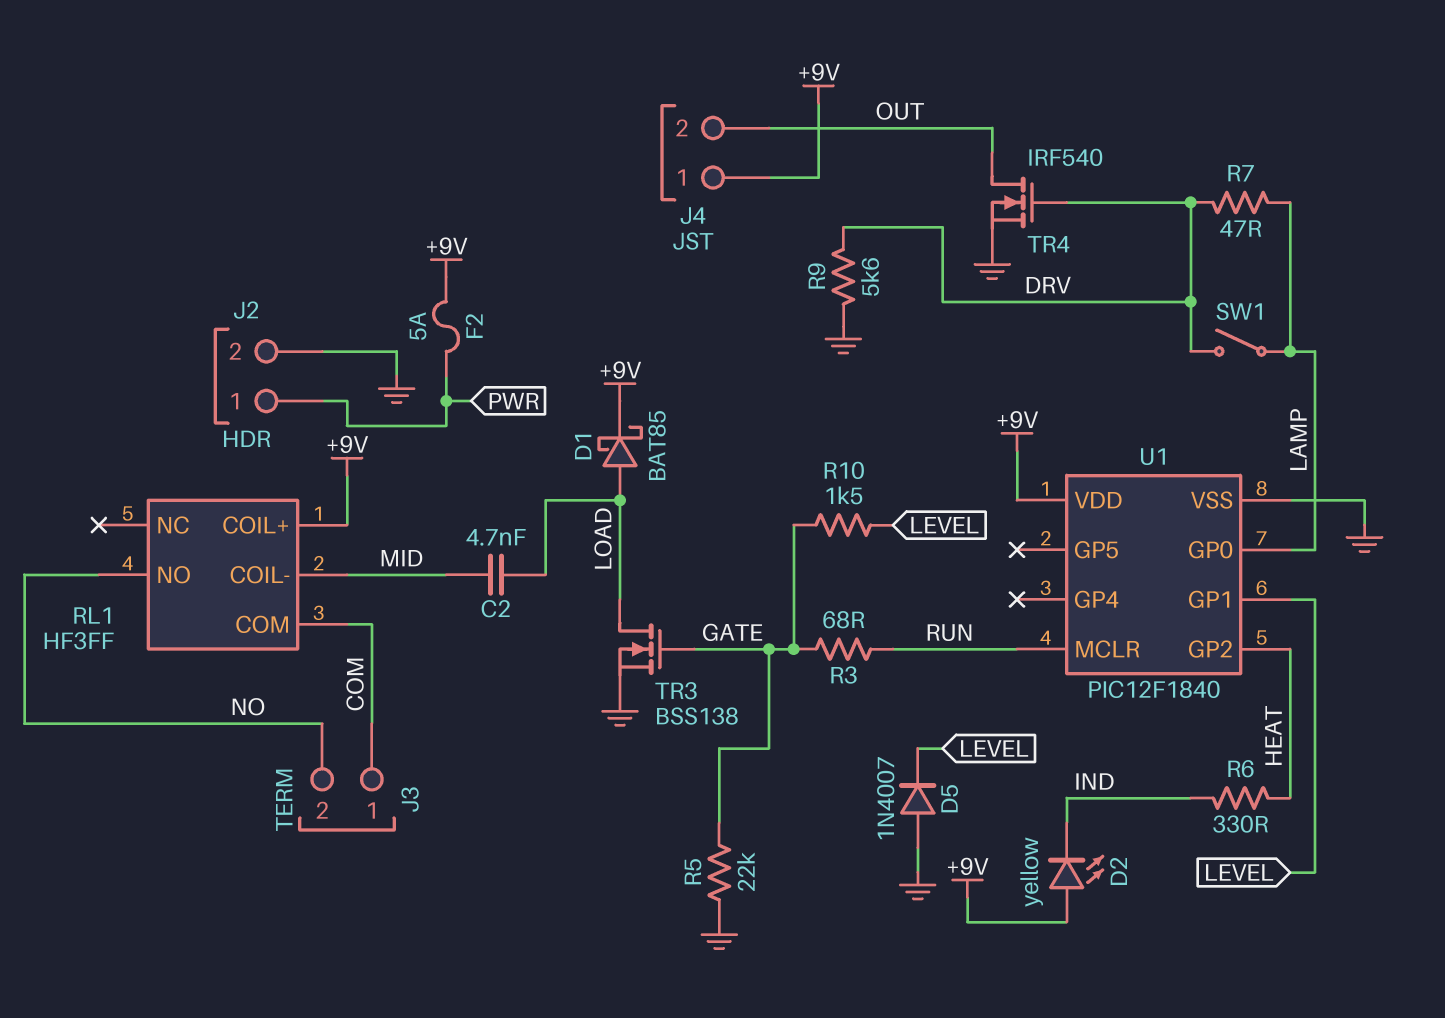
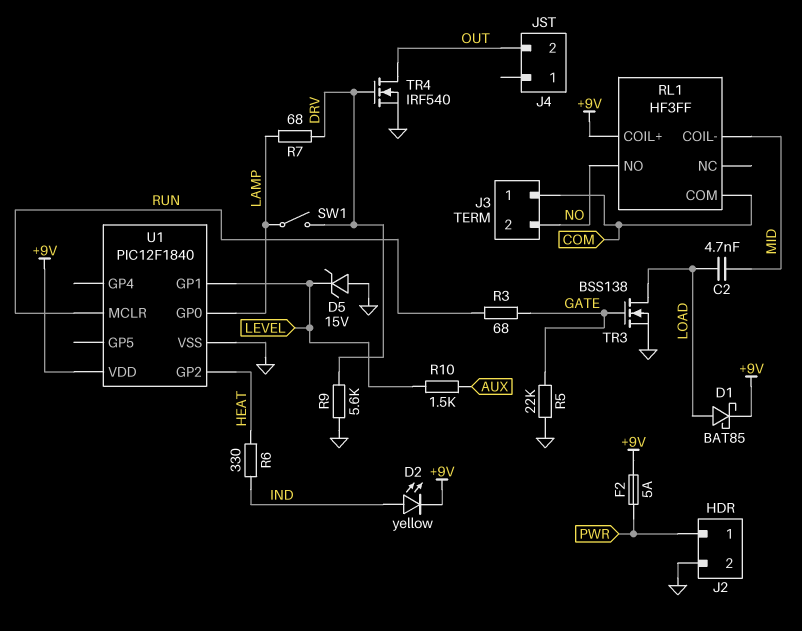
D2: LED yellow (A +9V, K IND) -> LED yellow (A IND, K +9V)
D5: diode 1N4007 (A GND, K LEVEL) -> zener 15V (A GND, K LEVEL)
J4 pin 1: +9V -> none
R7: 47 (DRV, LAMP) -> 68 (DRV, LAMP)
R10: 1.5k (GATE, LEVEL) -> 1.5k (AUX, LEVEL)

